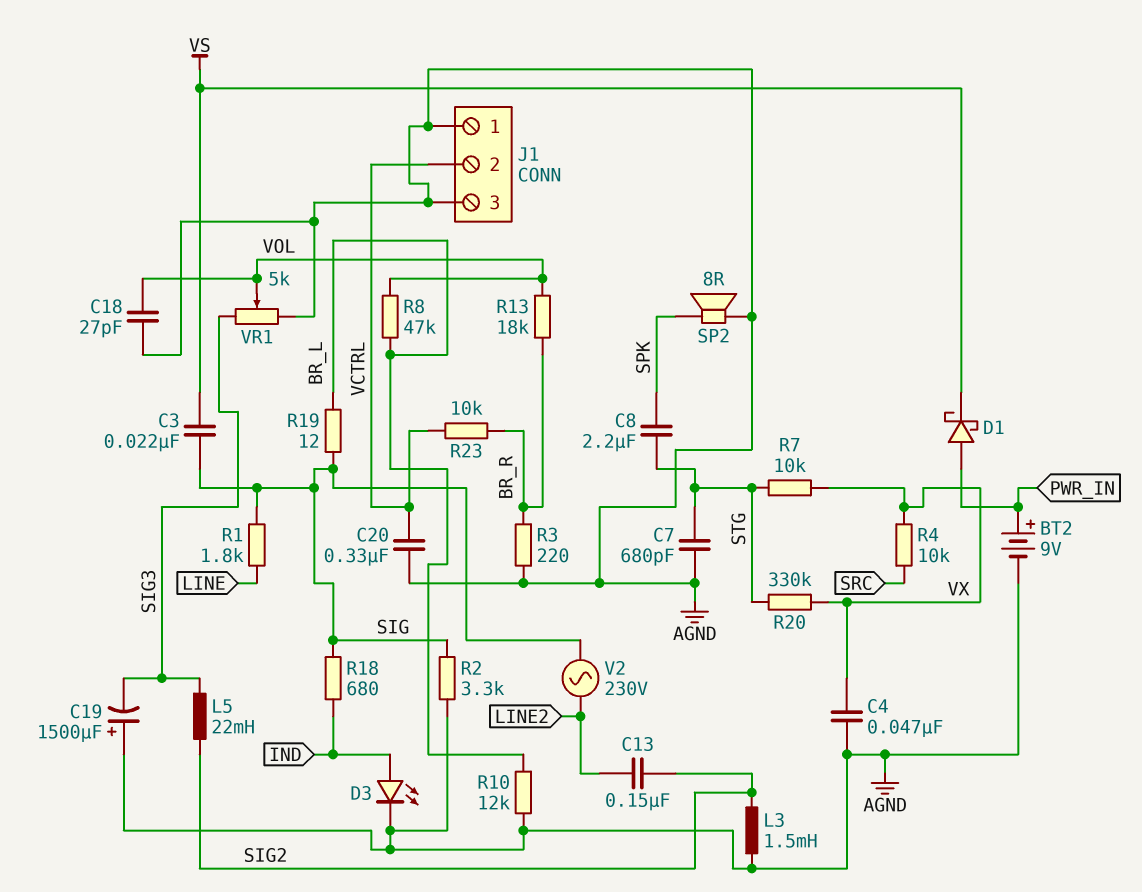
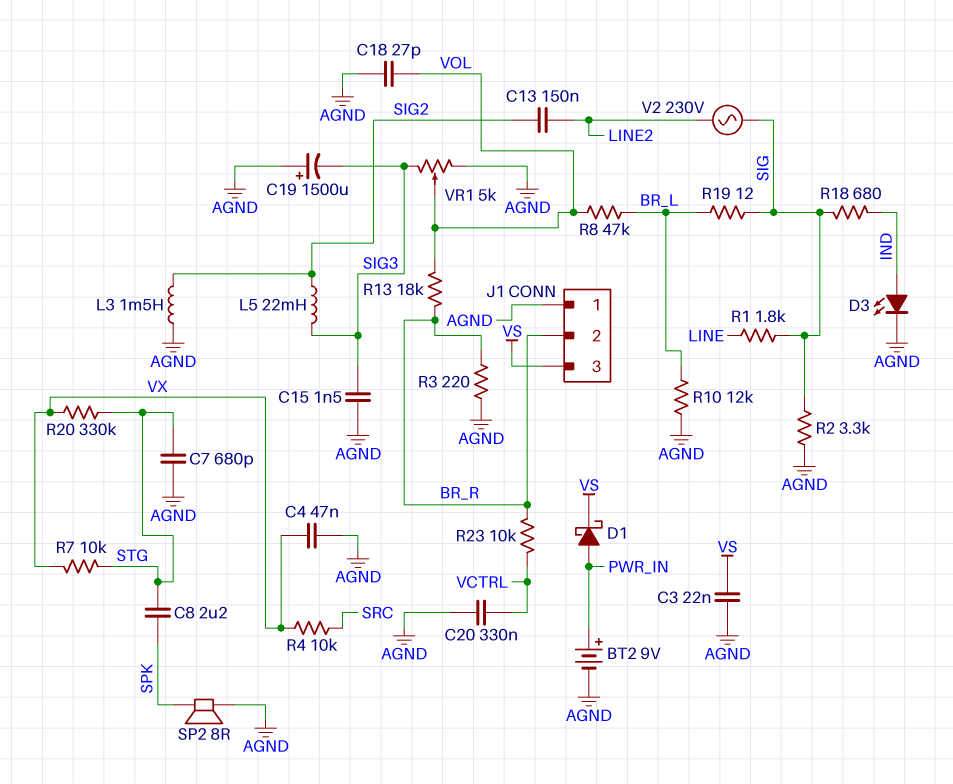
C3: 22nF (SIG, VS) -> 22nF (AGND, VS)
C15: none -> 1.5nF (AGND, SIG3)
J1 pin 2: VCTRL -> BR_R
J1 pin 3: AGND -> VS

